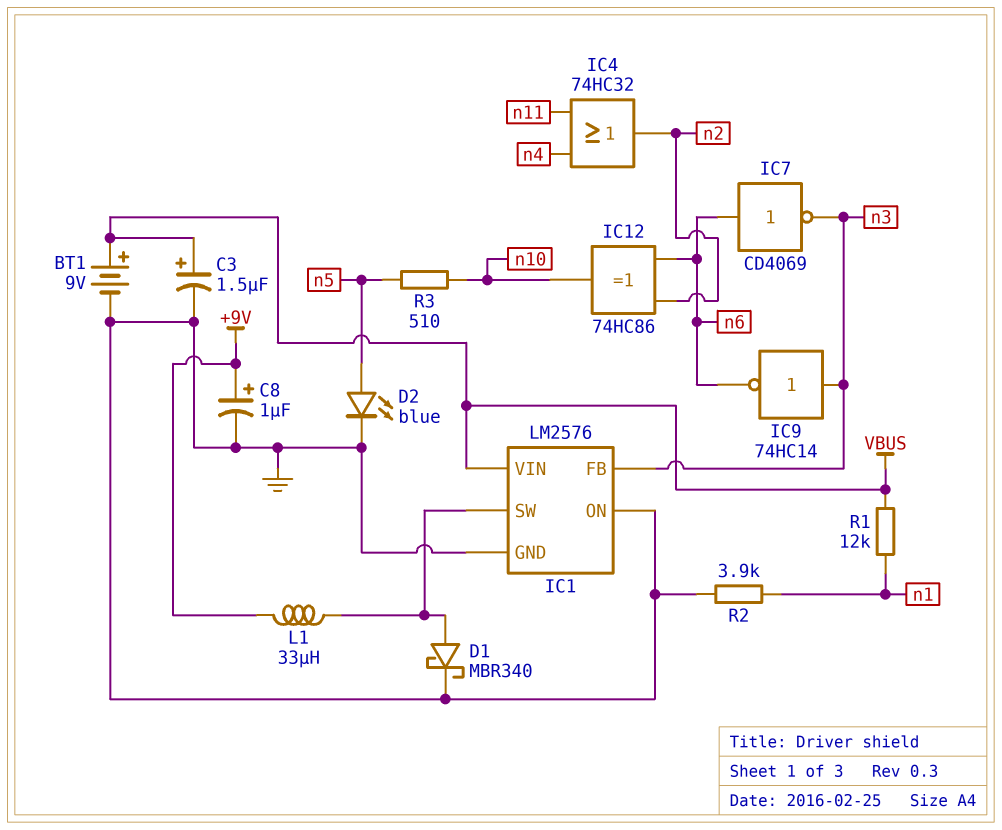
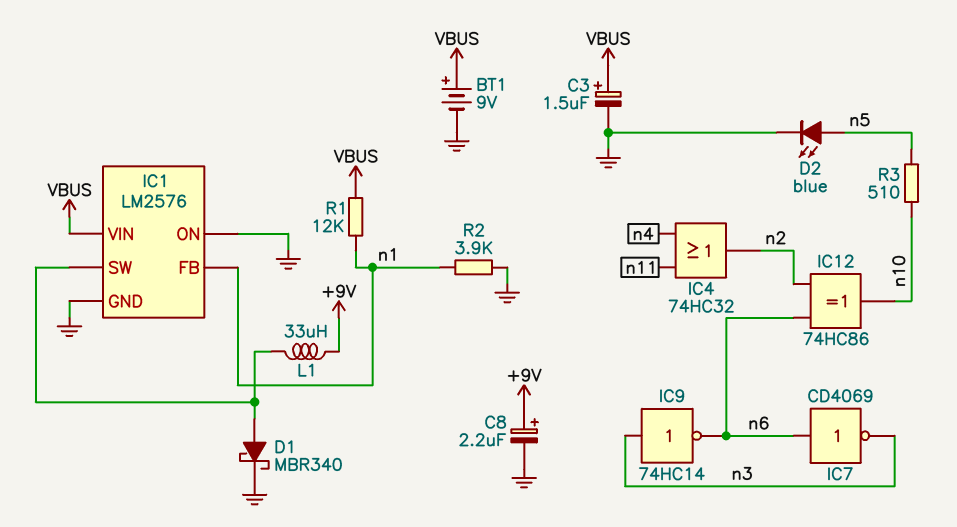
C8: 1uF (plus +9V, minus GND) -> 2.2uF (plus +9V, minus GND)
IC1 pin FB: n3 -> n1

